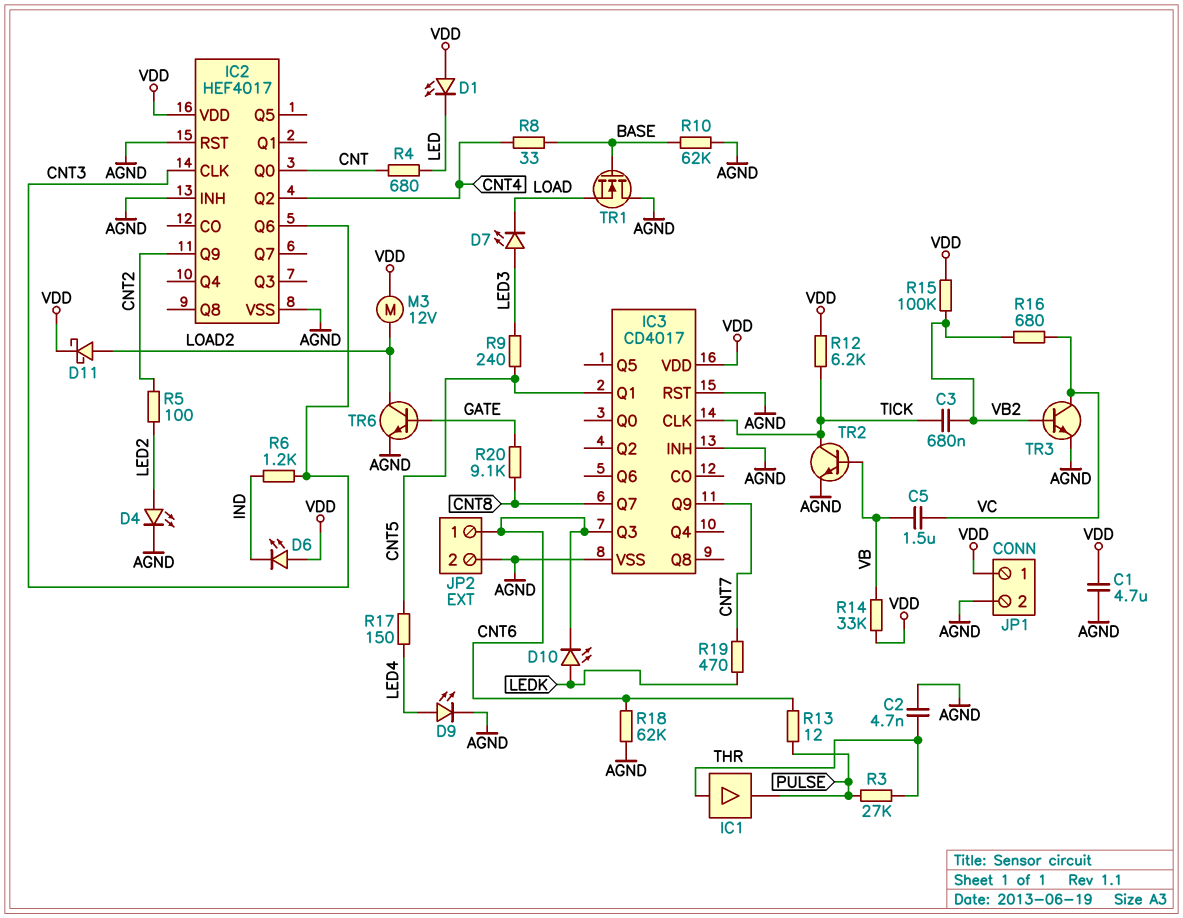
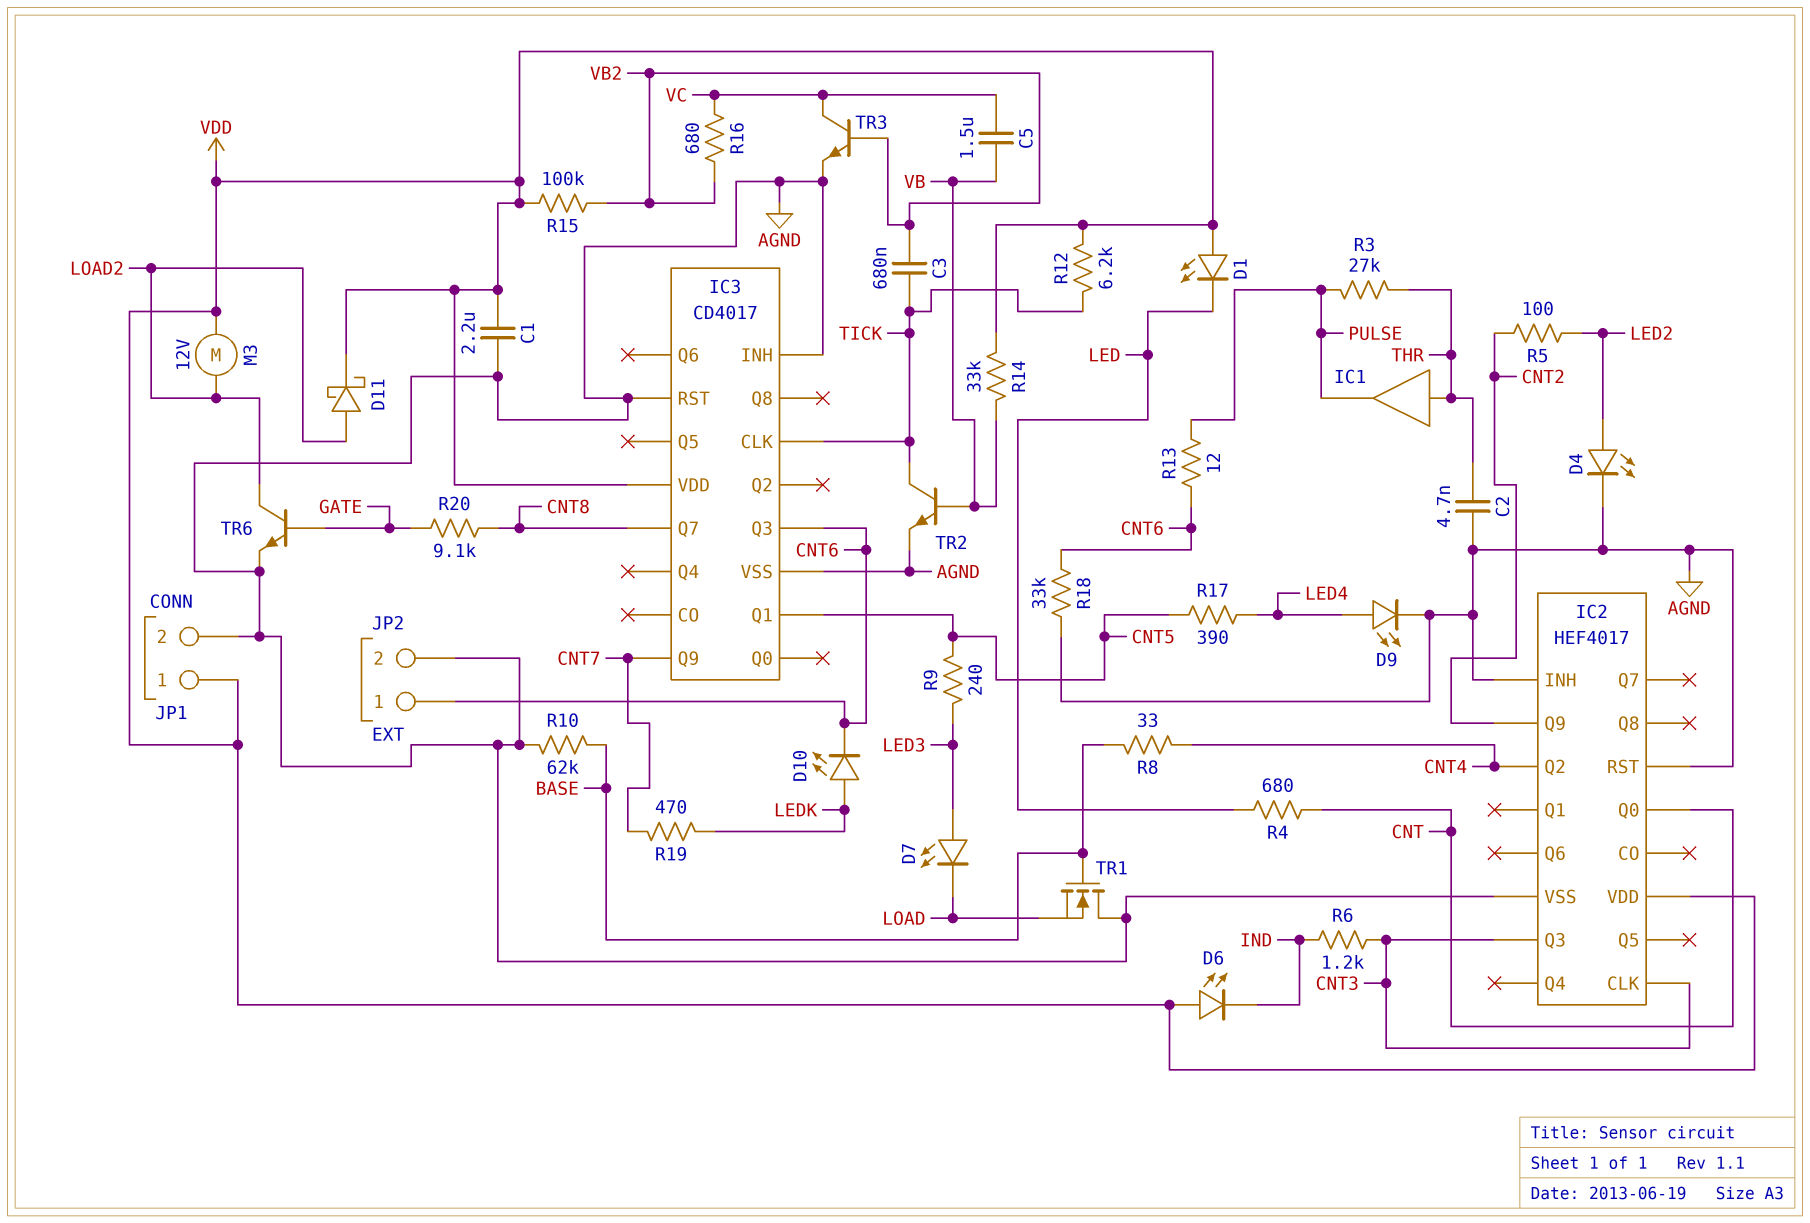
C1: 4.7uF (AGND, VDD) -> 2.2uF (AGND, VDD)
IC2 pin Q3: none -> CNT3
IC2 pin Q6: CNT3 -> none
R17: 150 (CNT5, LED4) -> 390 (CNT5, LED4)
R18: 62k (AGND, CNT6) -> 33k (AGND, CNT6)

